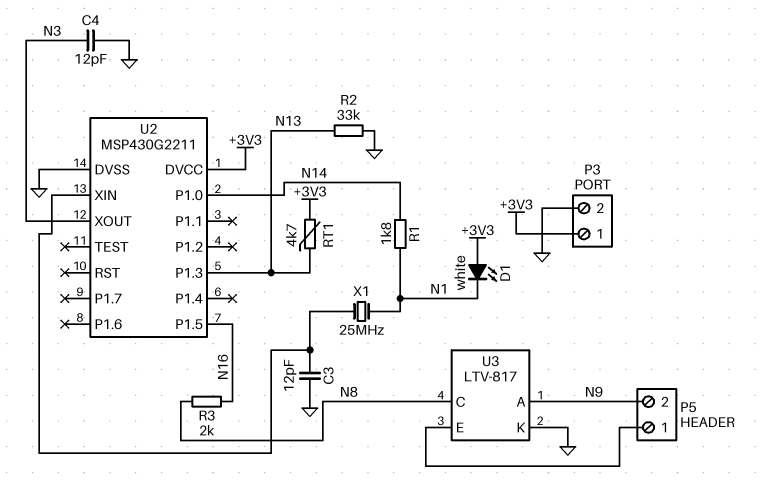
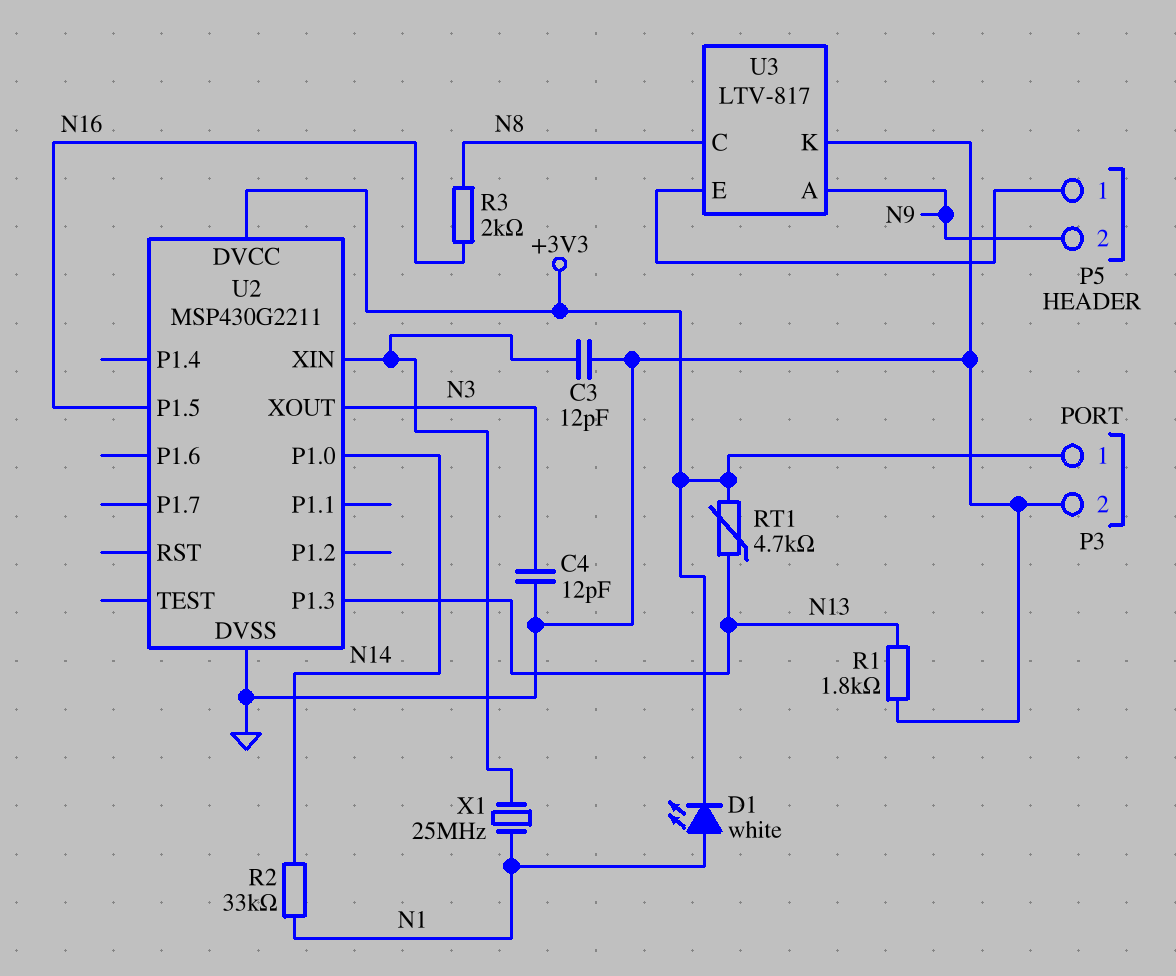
D1: LED white (A +3V3, K N1) -> LED white (A N1, K +3V3)
R1: 1.8k (N1, N14) -> 1.8k (GND, N13)
R2: 33k (GND, N13) -> 33k (N1, N14)

